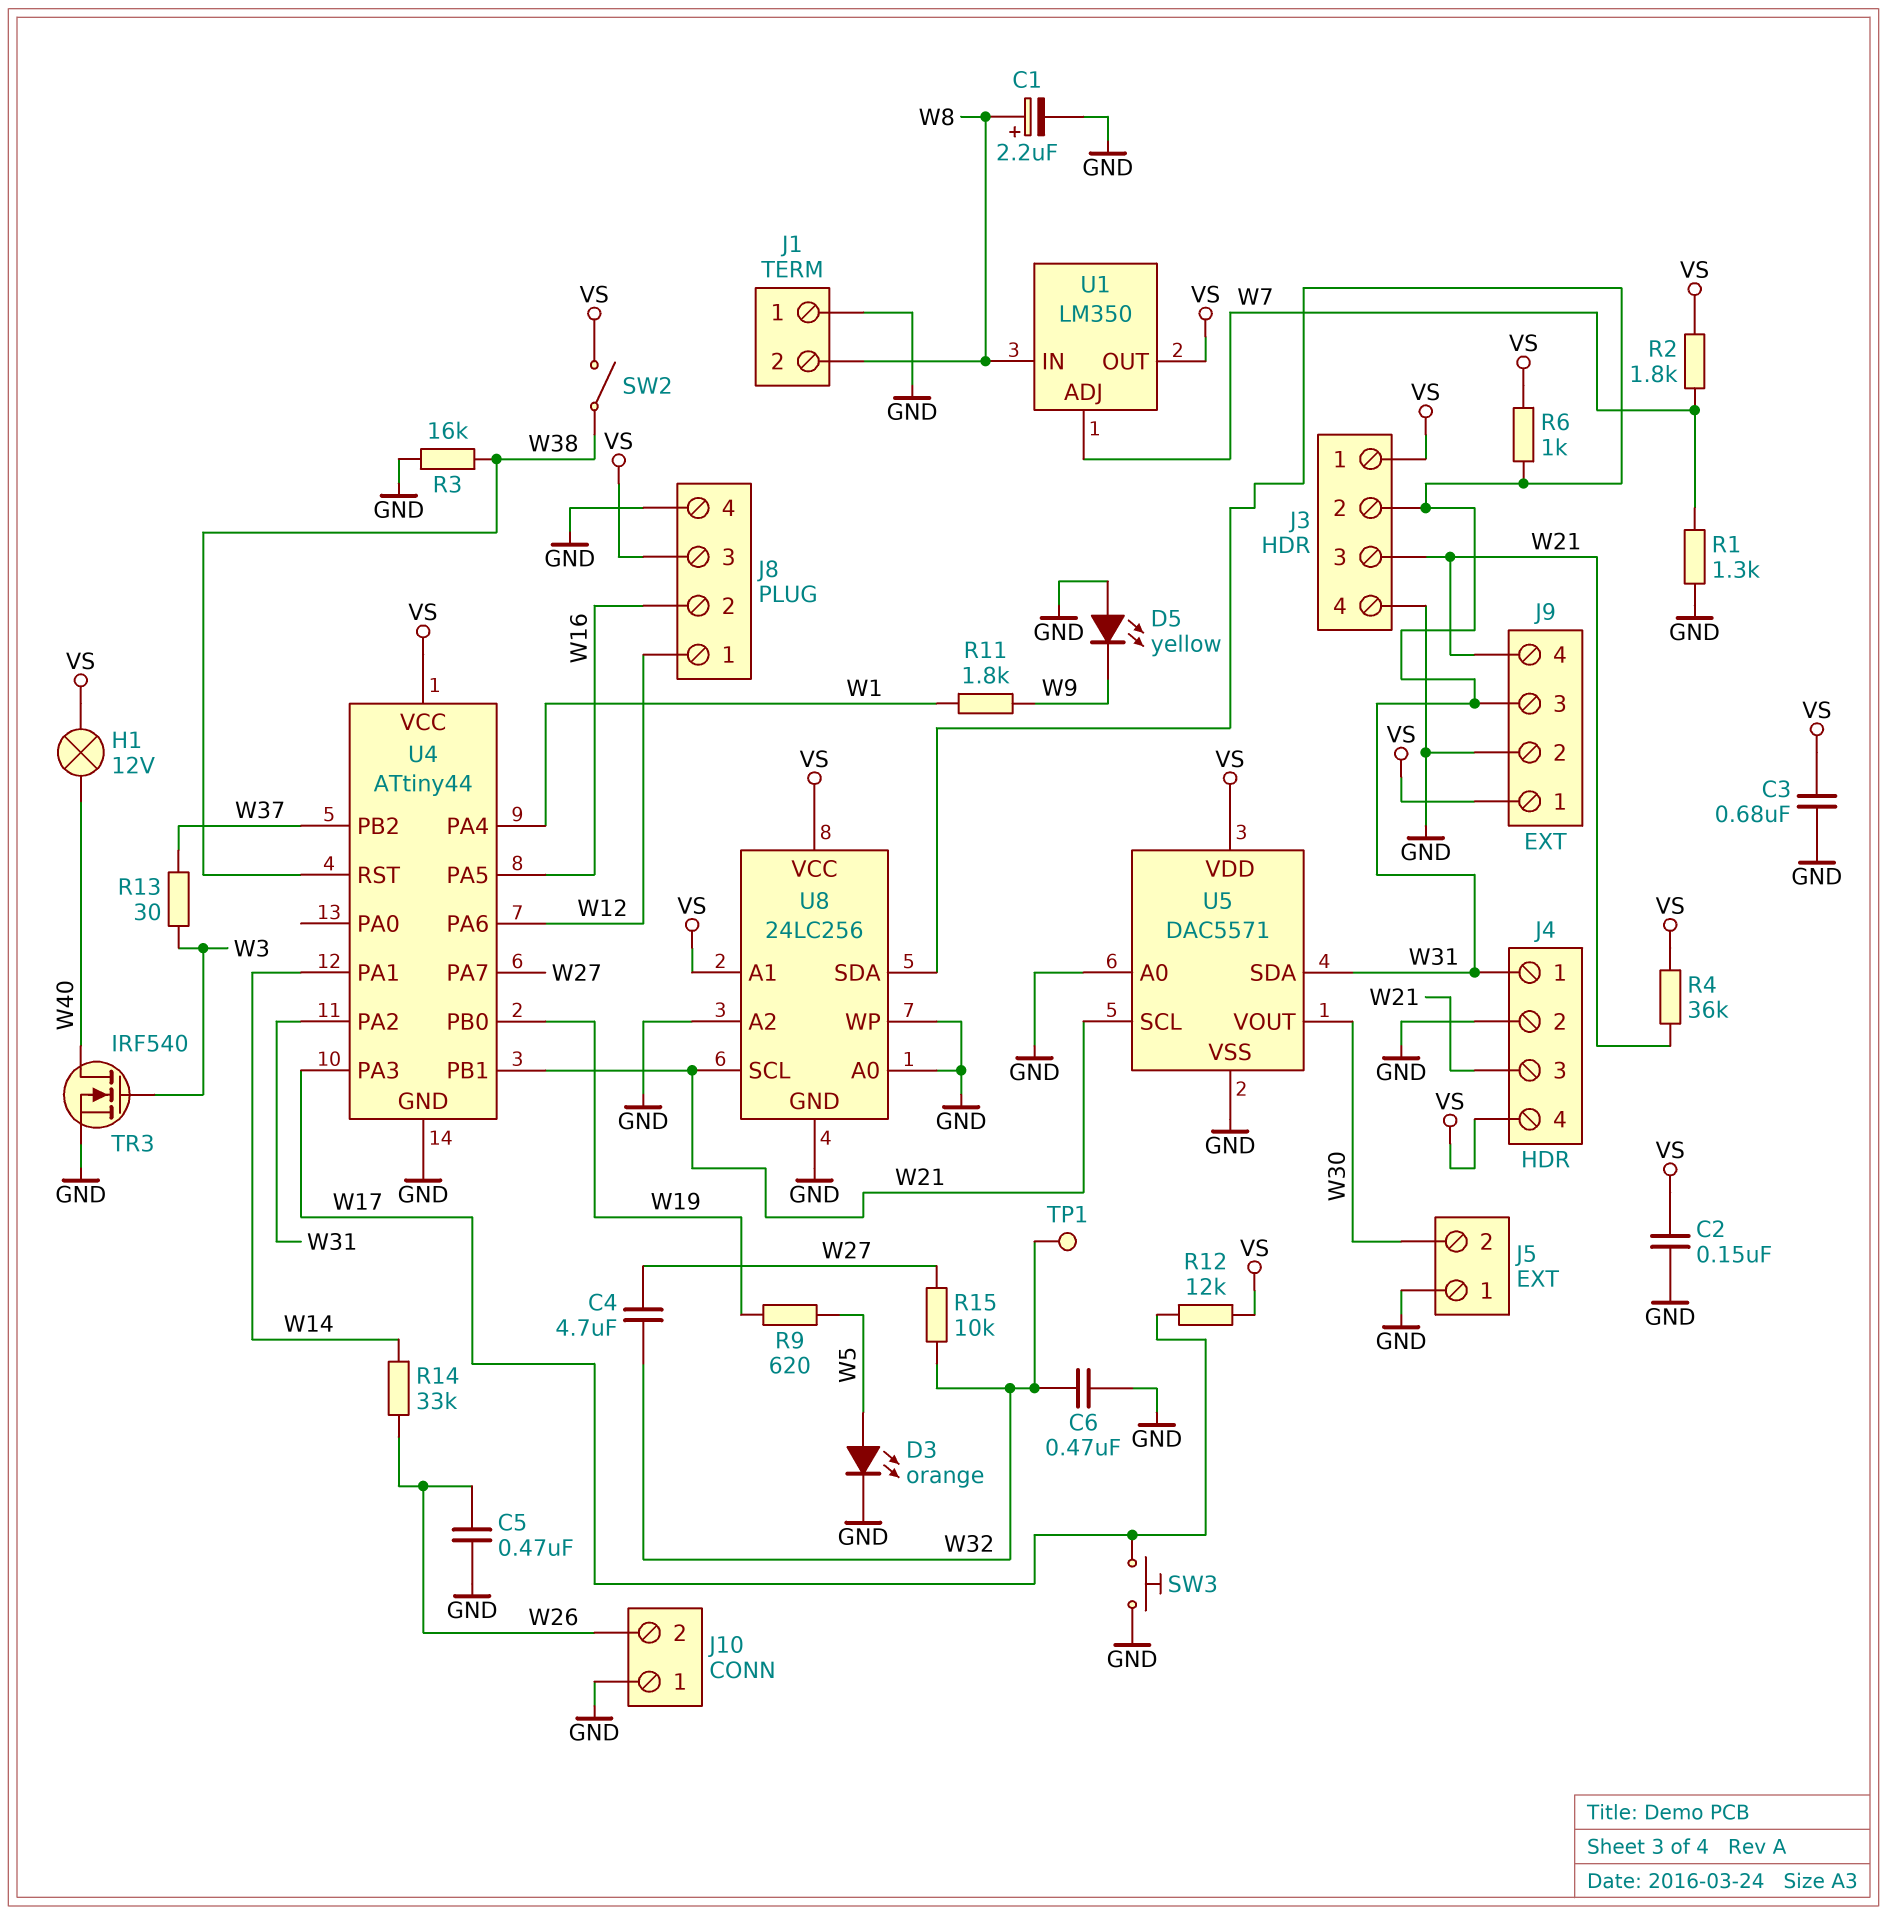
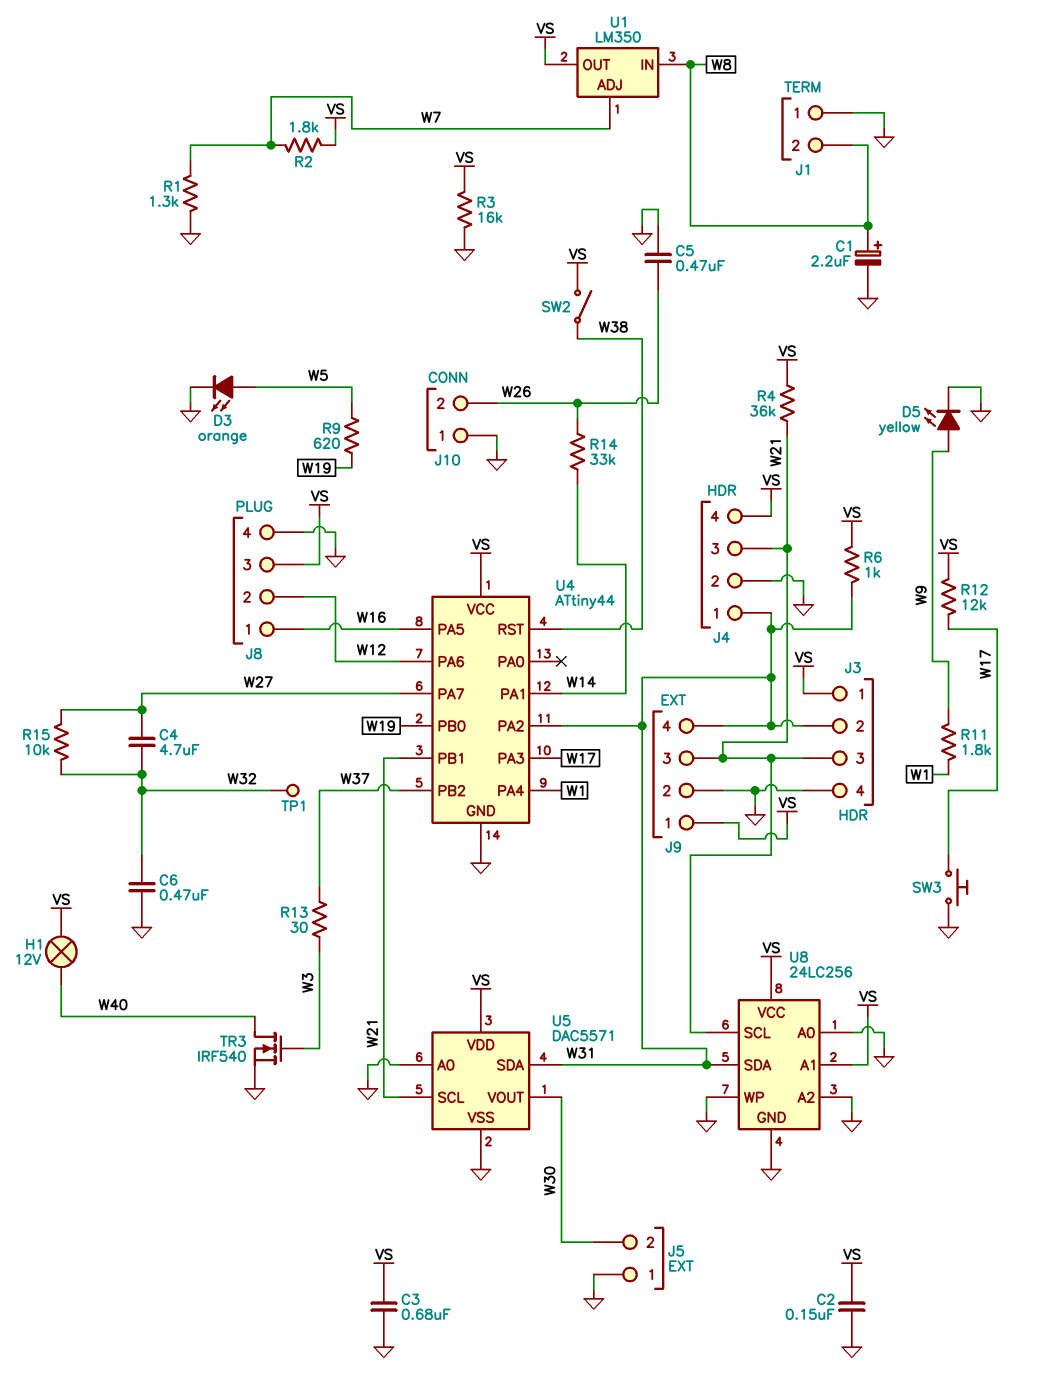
D5: LED yellow (A GND, K W9) -> LED yellow (A W9, K GND)
J8 pin 1: W12 -> W16
J8 pin 2: W16 -> W12
J9 pin 3: W31 -> W21
J9 pin 4: W21 -> W31
R3: 16k (GND, W38) -> 16k (GND, VS)

